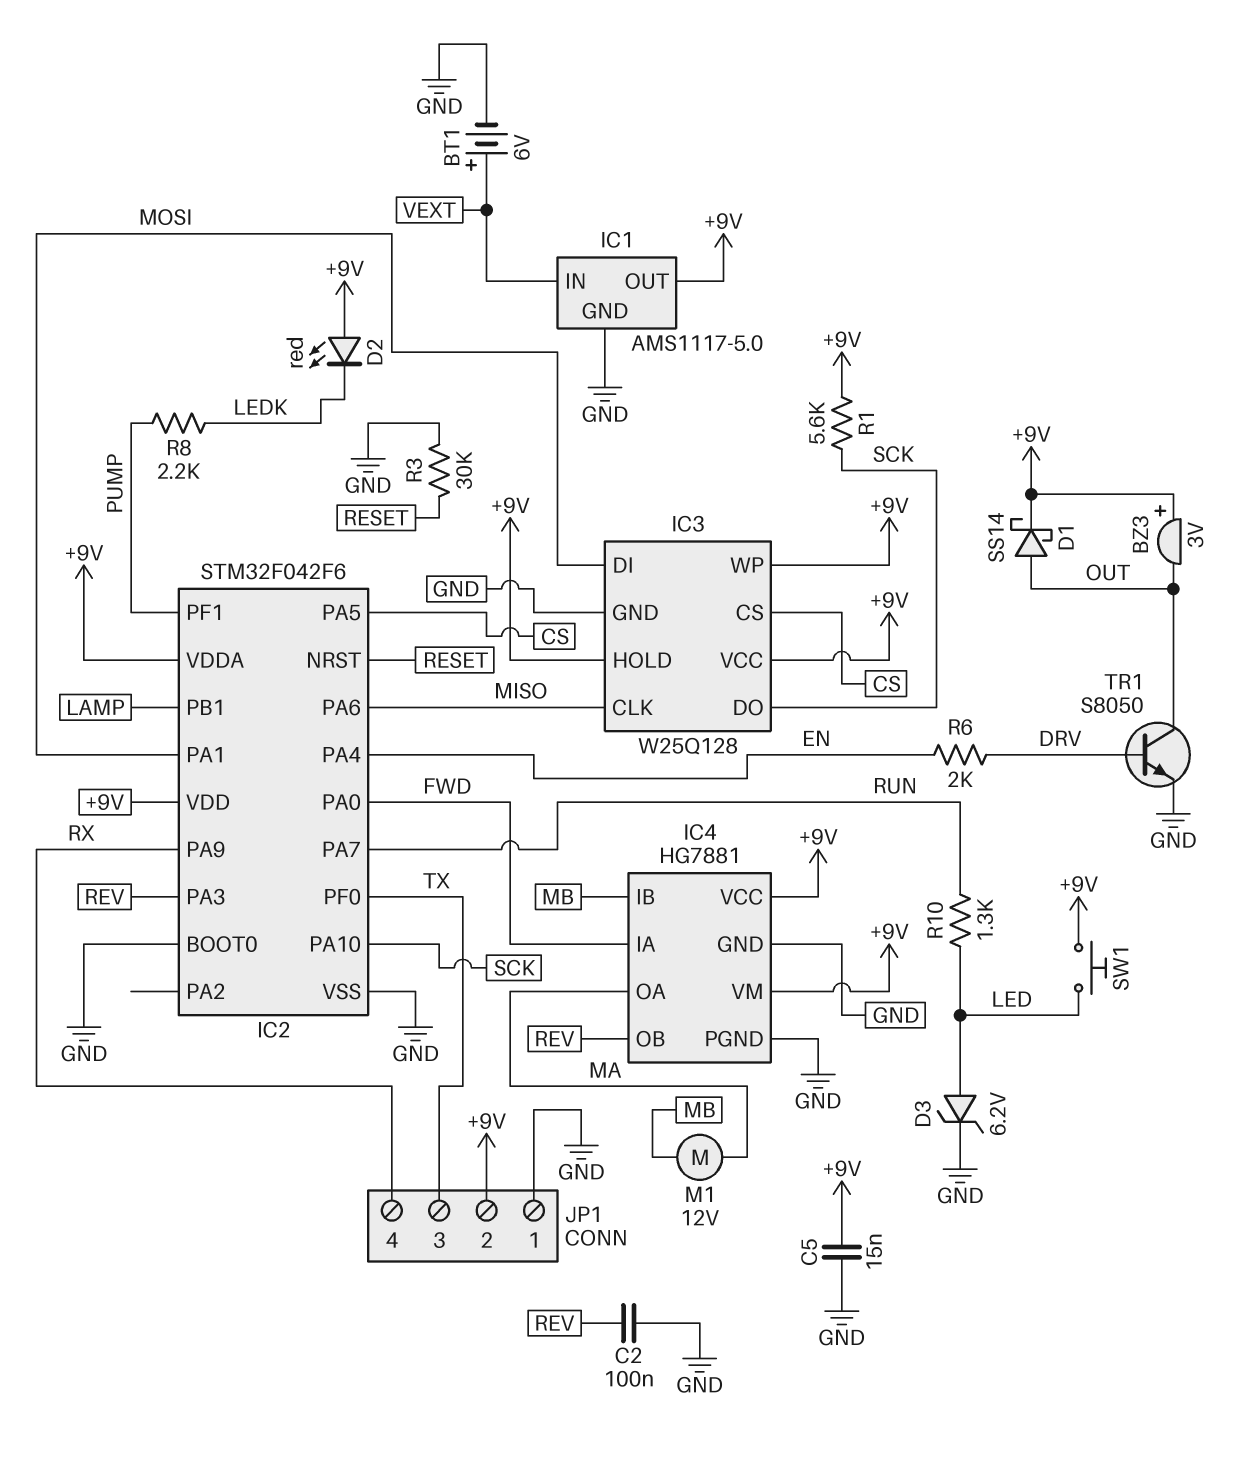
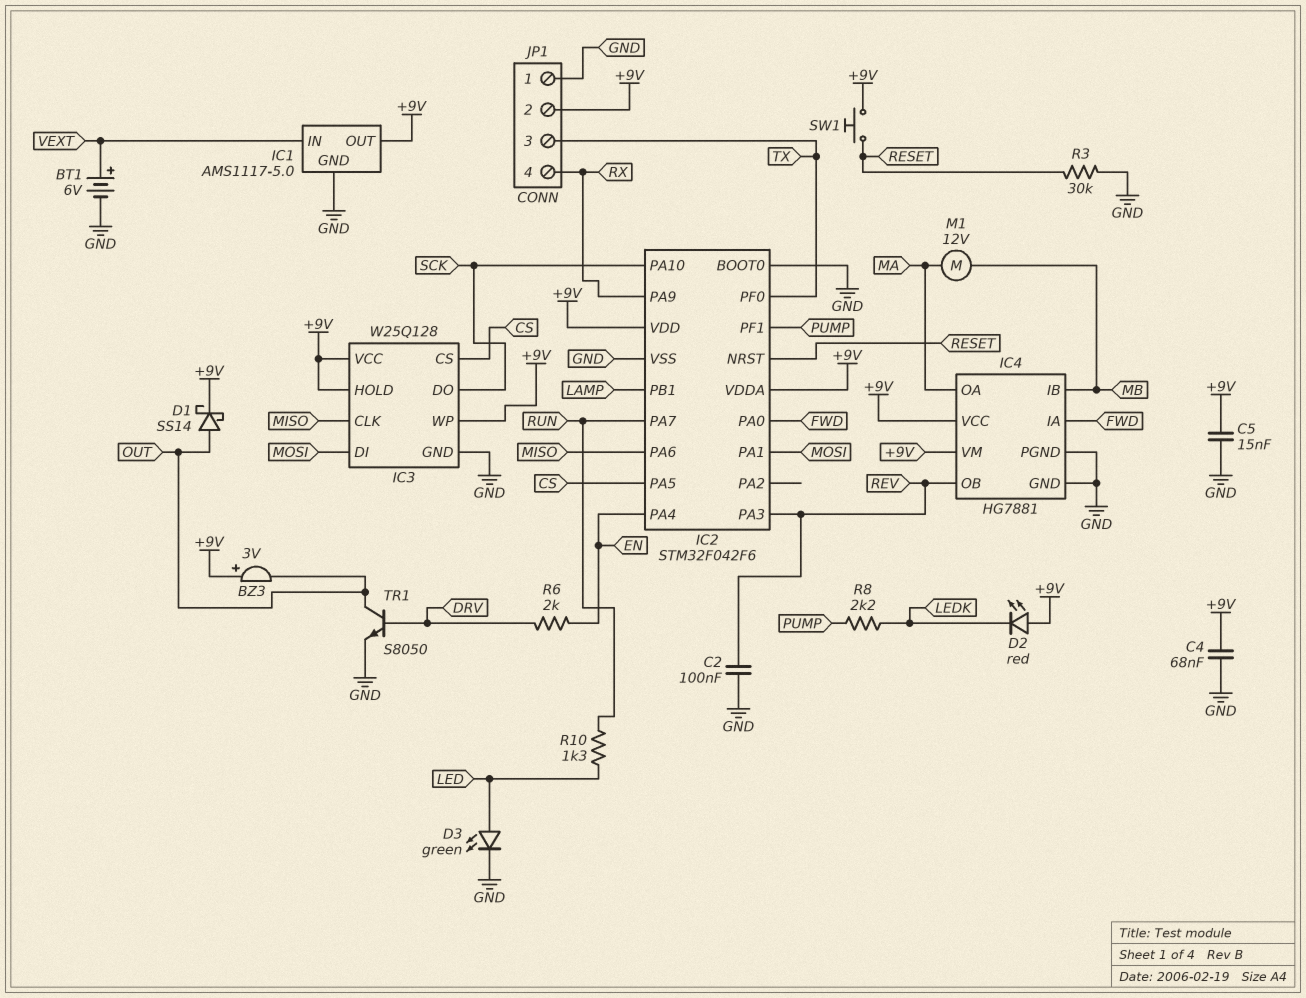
C4: none -> 68nF (+9V, GND)
D3: zener 6.2V (A LED, K GND) -> LED green (A LED, K GND)
R1: 5.6k (+9V, SCK) -> none
SW1: button (+9V, LED) -> button (+9V, RESET)

